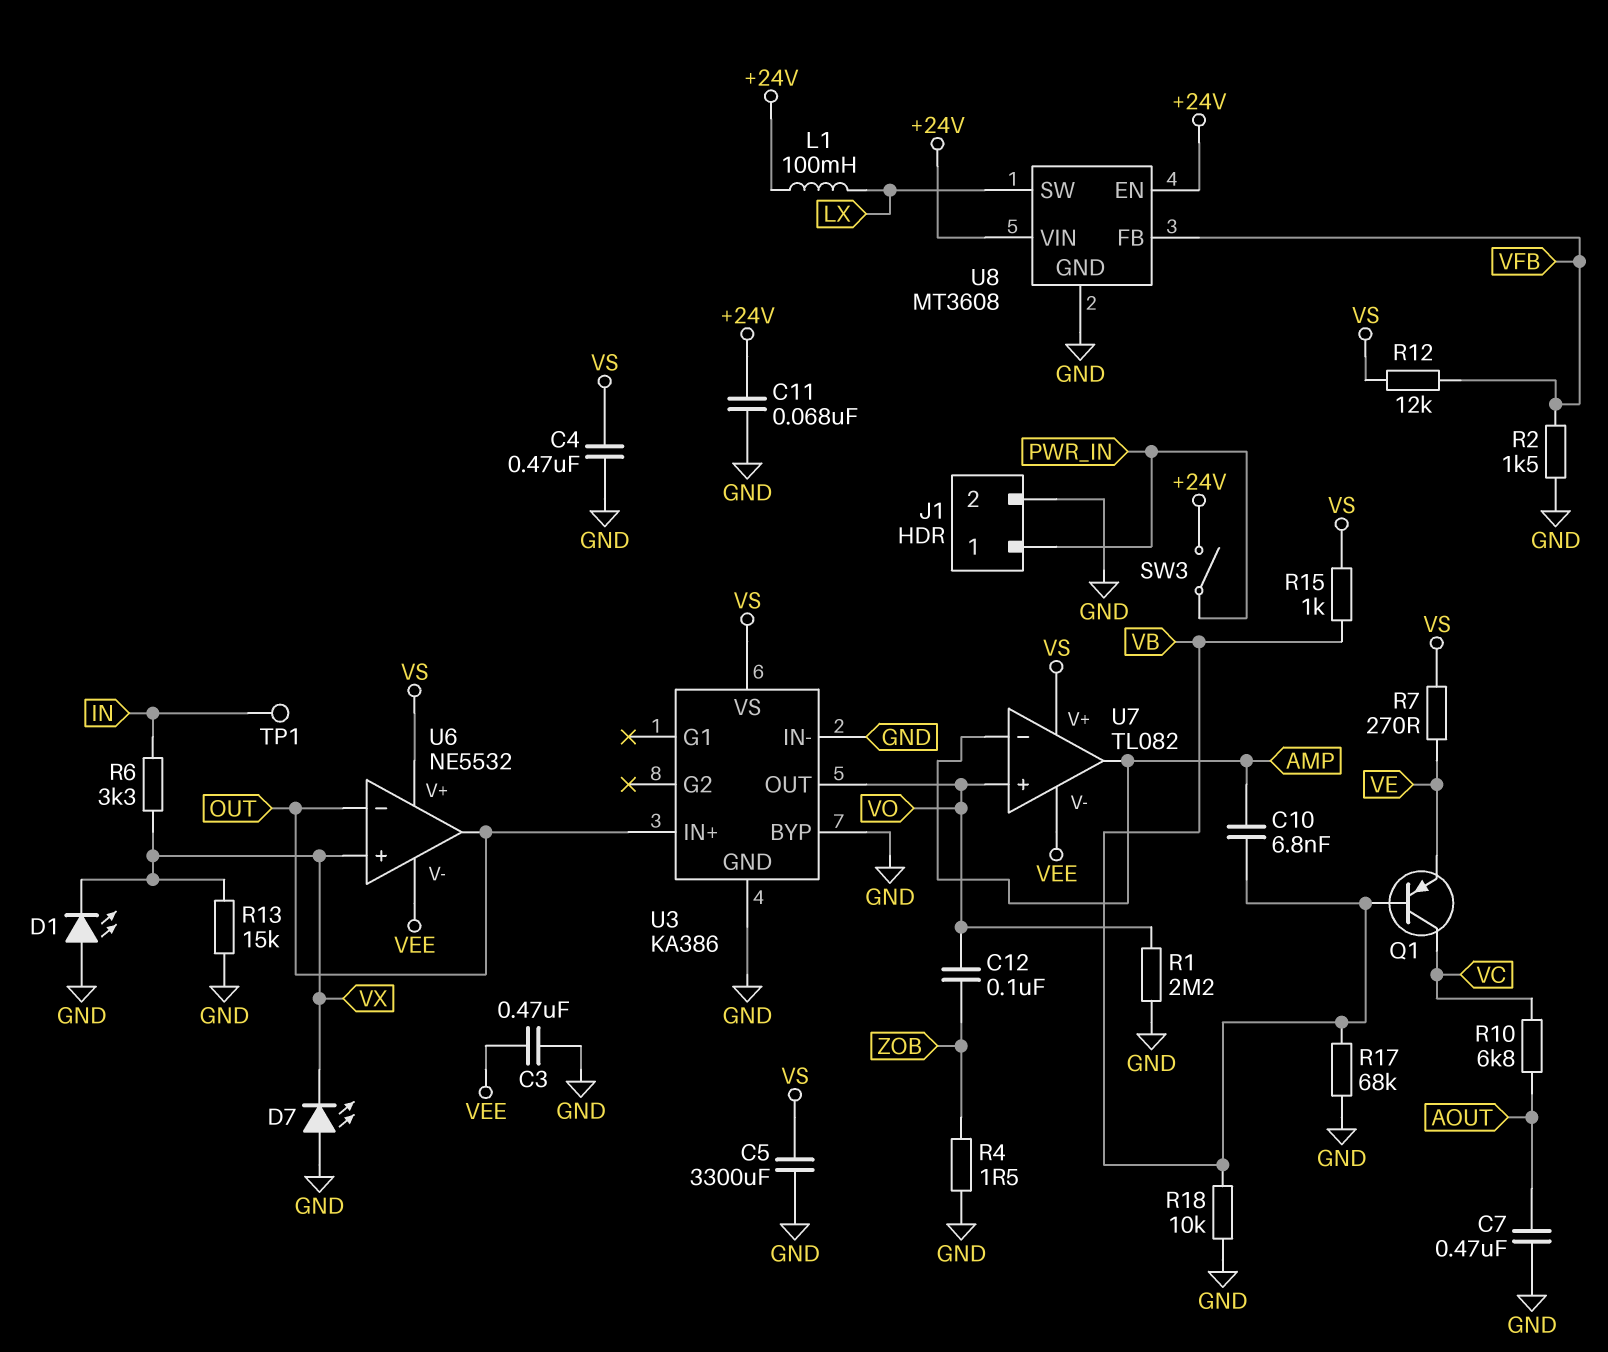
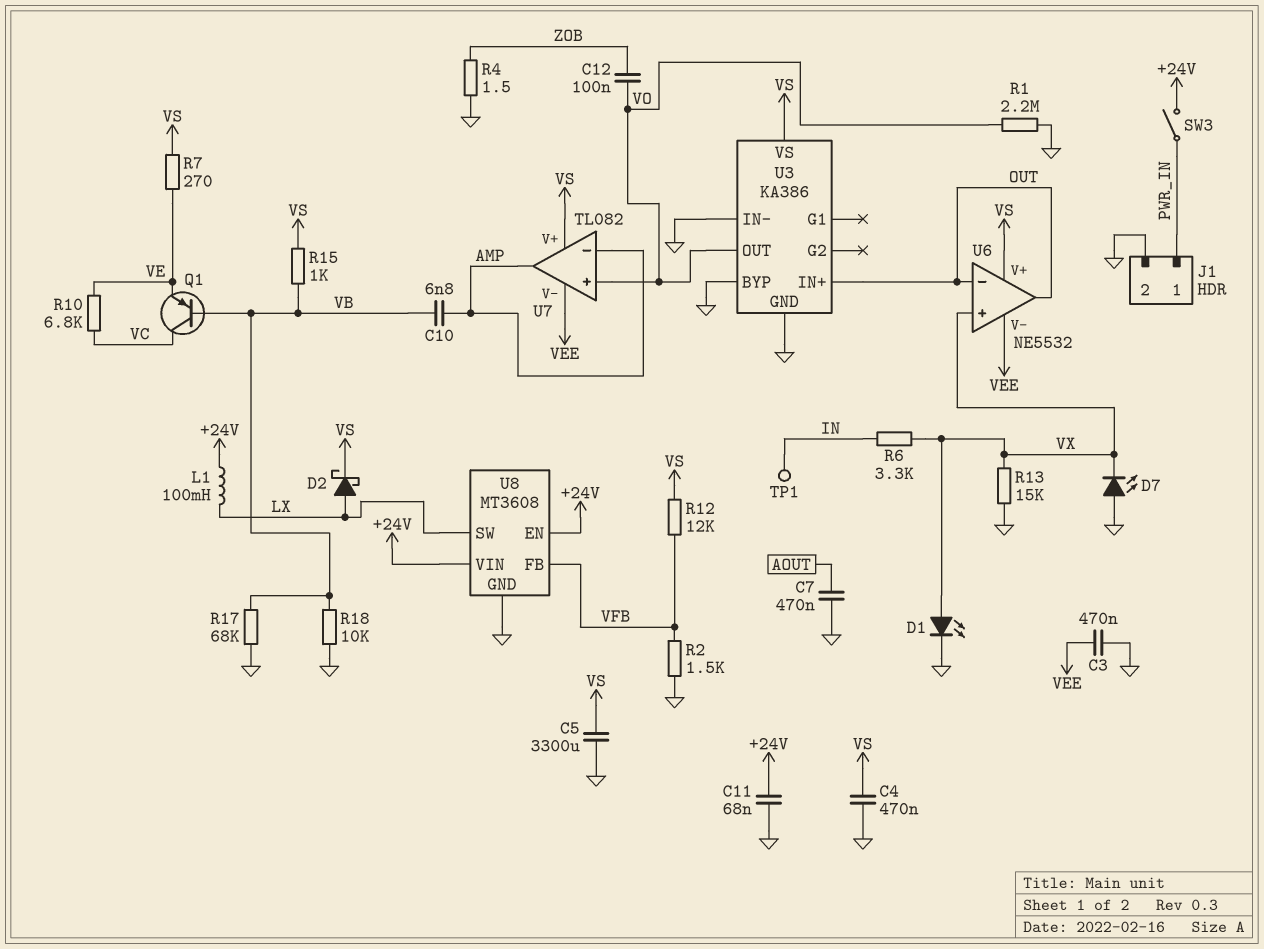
D1: LED (A GND, K VX) -> LED (A VX, K GND)
D2: none -> schottky (A LX, K VS)
R10: 6.8k (AOUT, VC) -> 6.8k (VC, VE)

